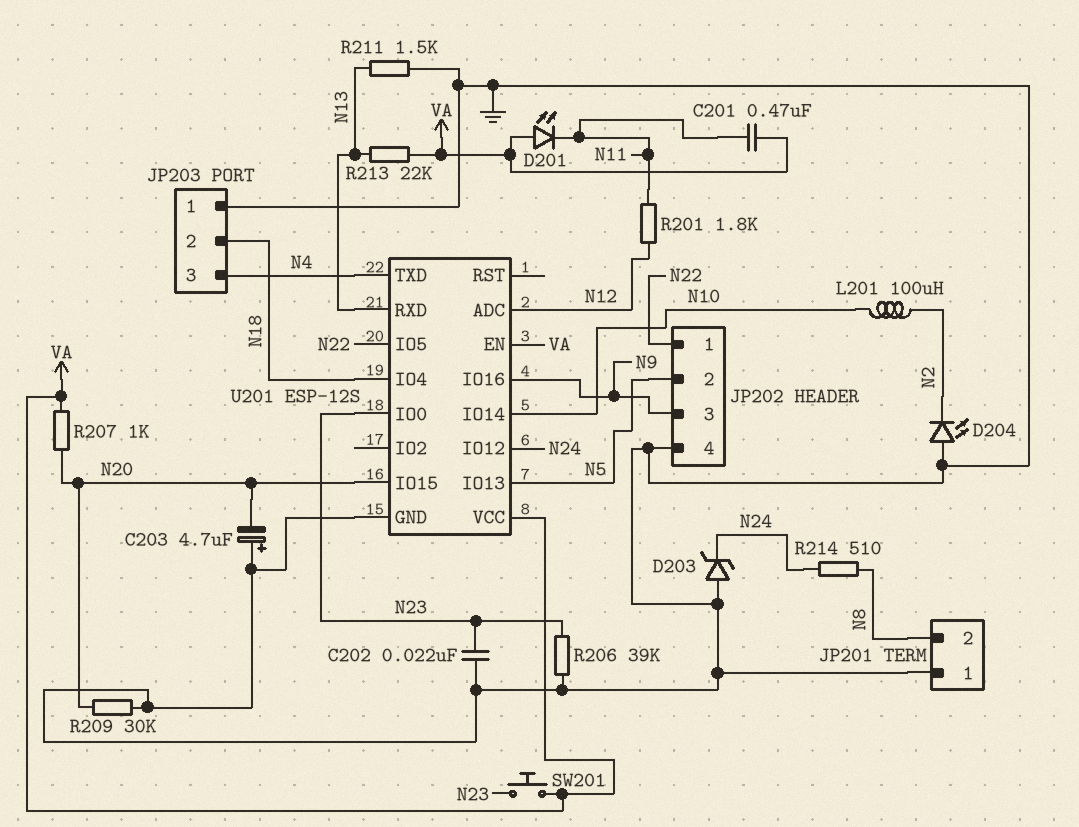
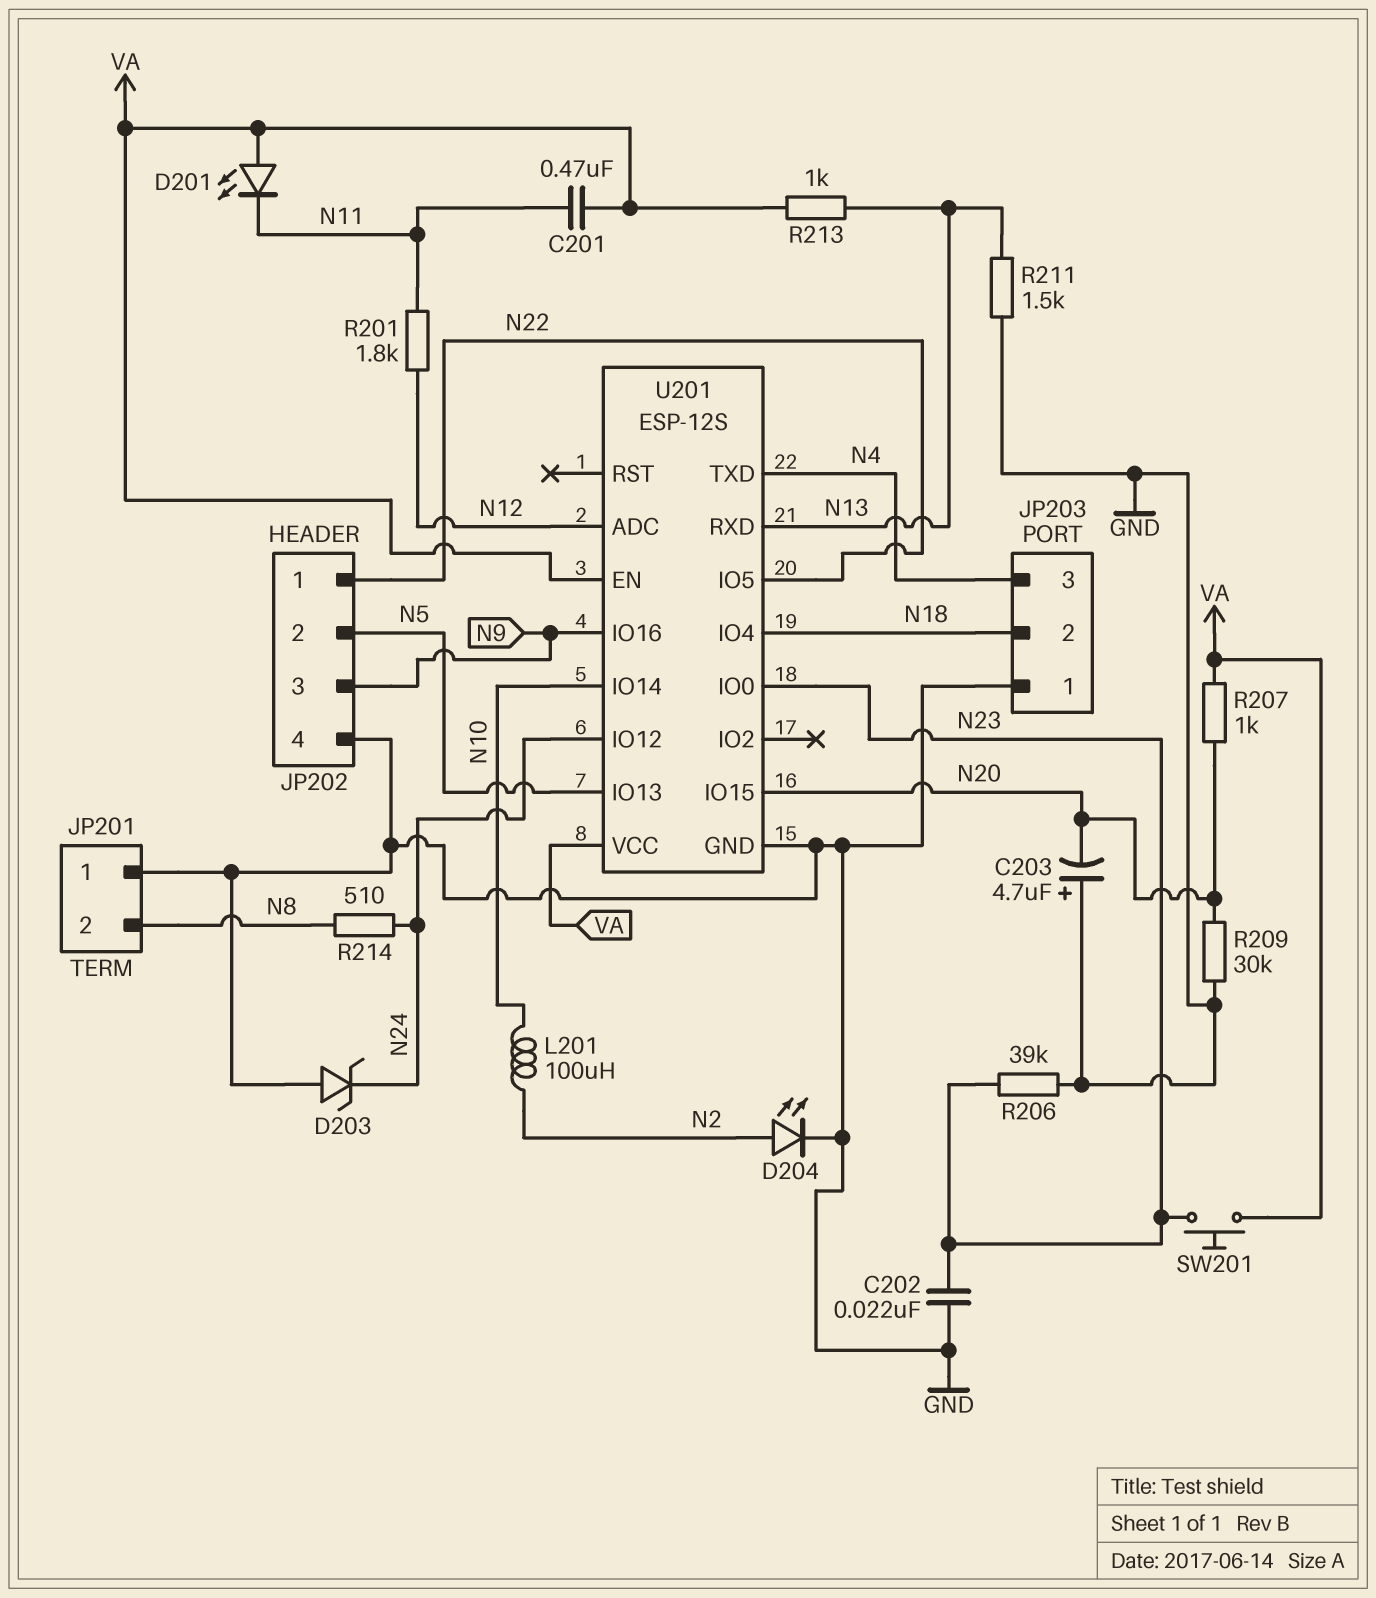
D204: LED (A GND, K N2) -> LED (A N2, K GND)
R213: 22k (N13, VA) -> 1k (N13, VA)

